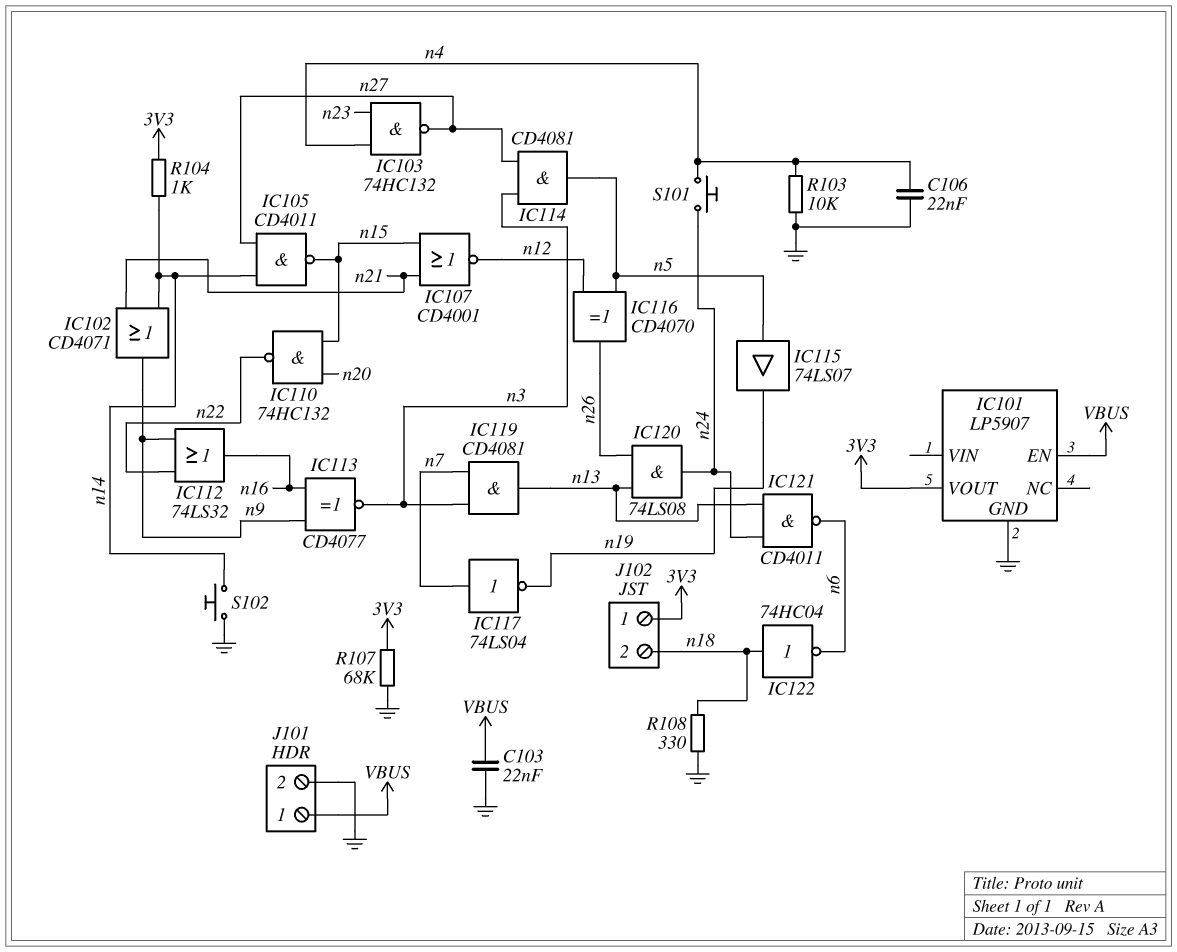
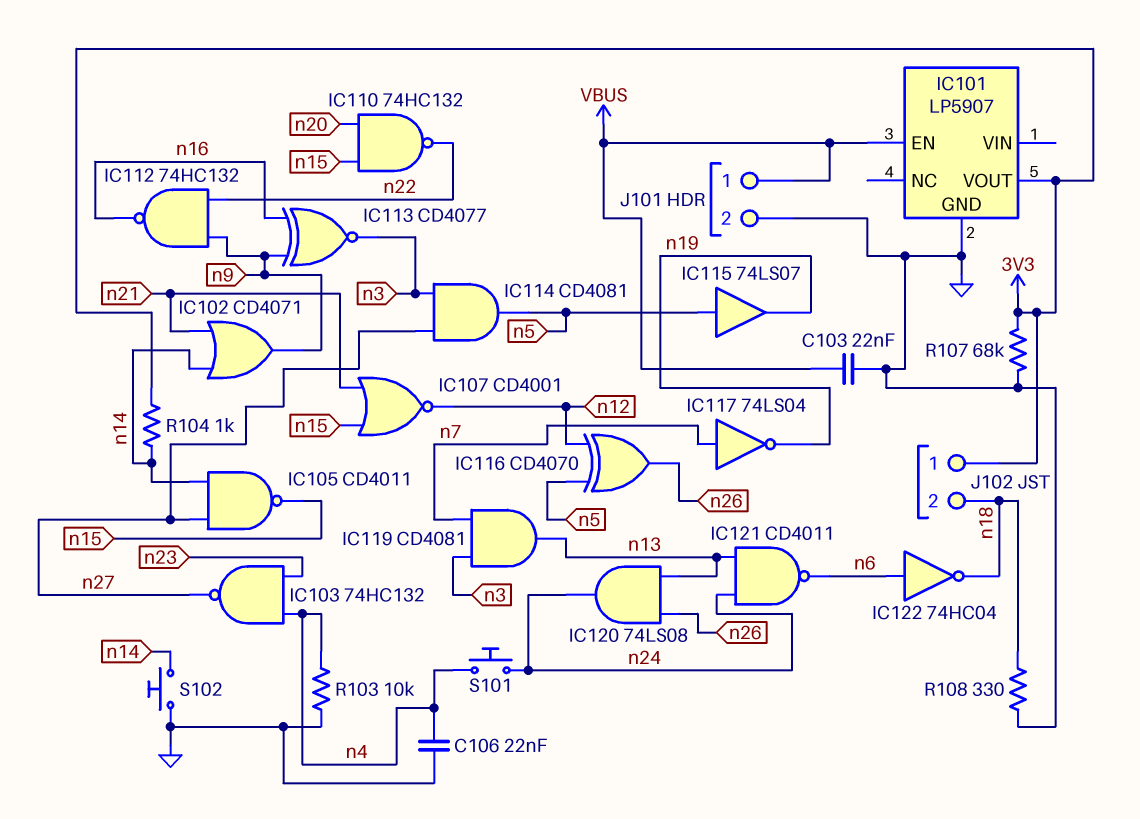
IC112: OR 74LS32 (in n9, in n22, out n16) -> NAND 74HC132 (in n9, in n22, out n16)
IC122: NOT 74HC04 (in n18, out n6) -> NOT 74HC04 (in n6, out n18)

